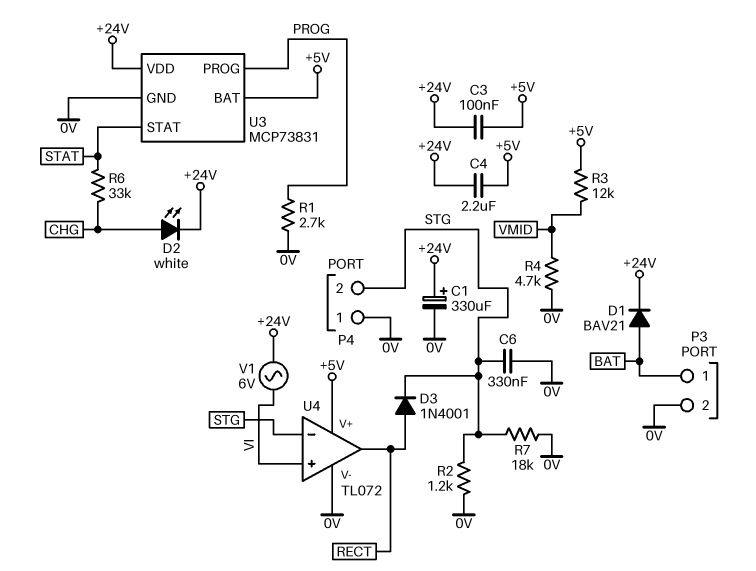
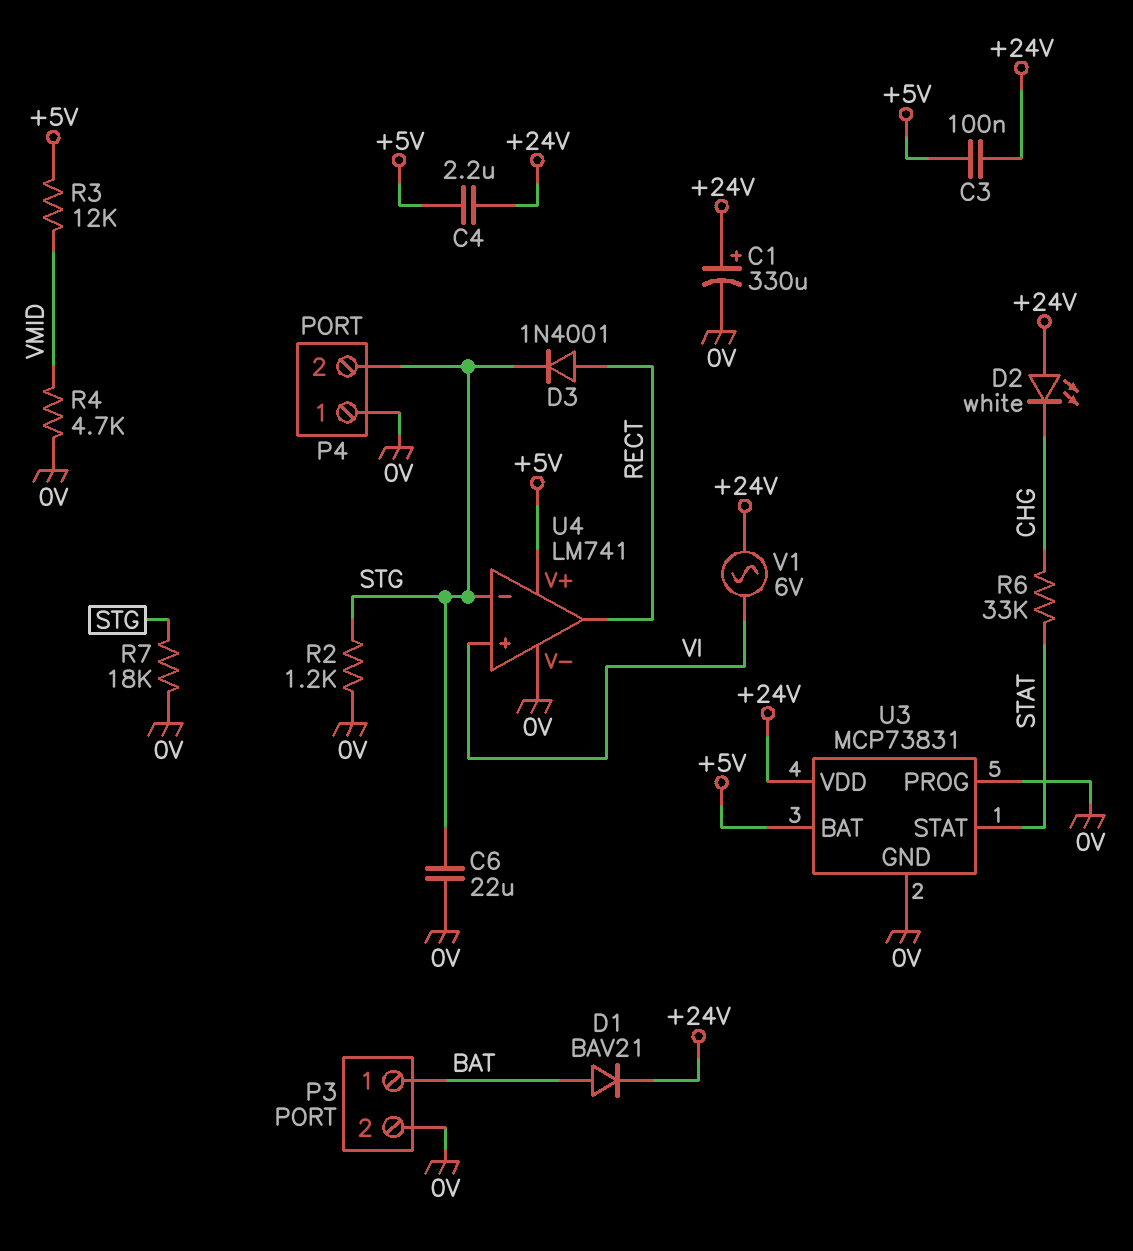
C6: 330nF (0V, STG) -> 22uF (0V, STG)
D2: LED white (A CHG, K +24V) -> LED white (A +24V, K CHG)
R1: 2.7k (0V, PROG) -> none
U3 pin PROG: PROG -> 0V
U4: TL072 -> LM741

